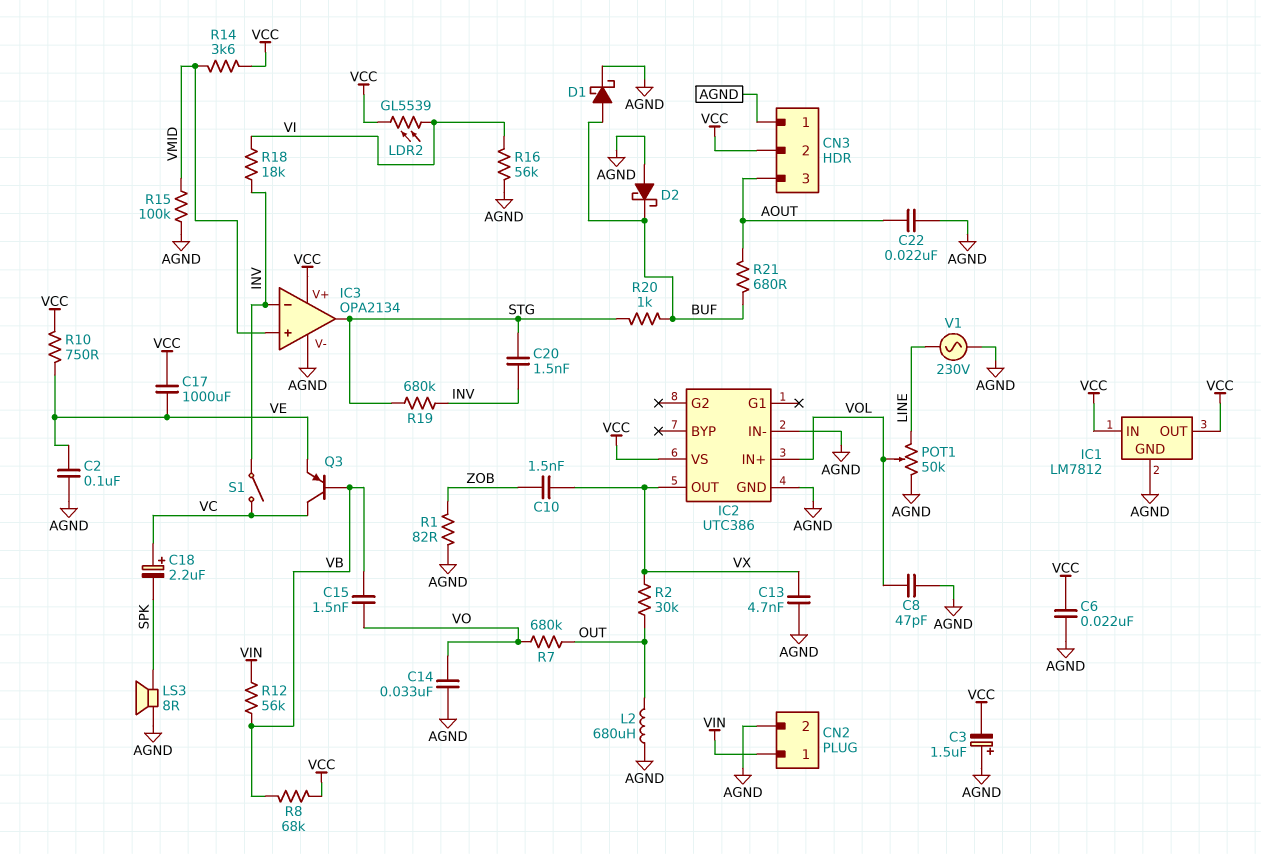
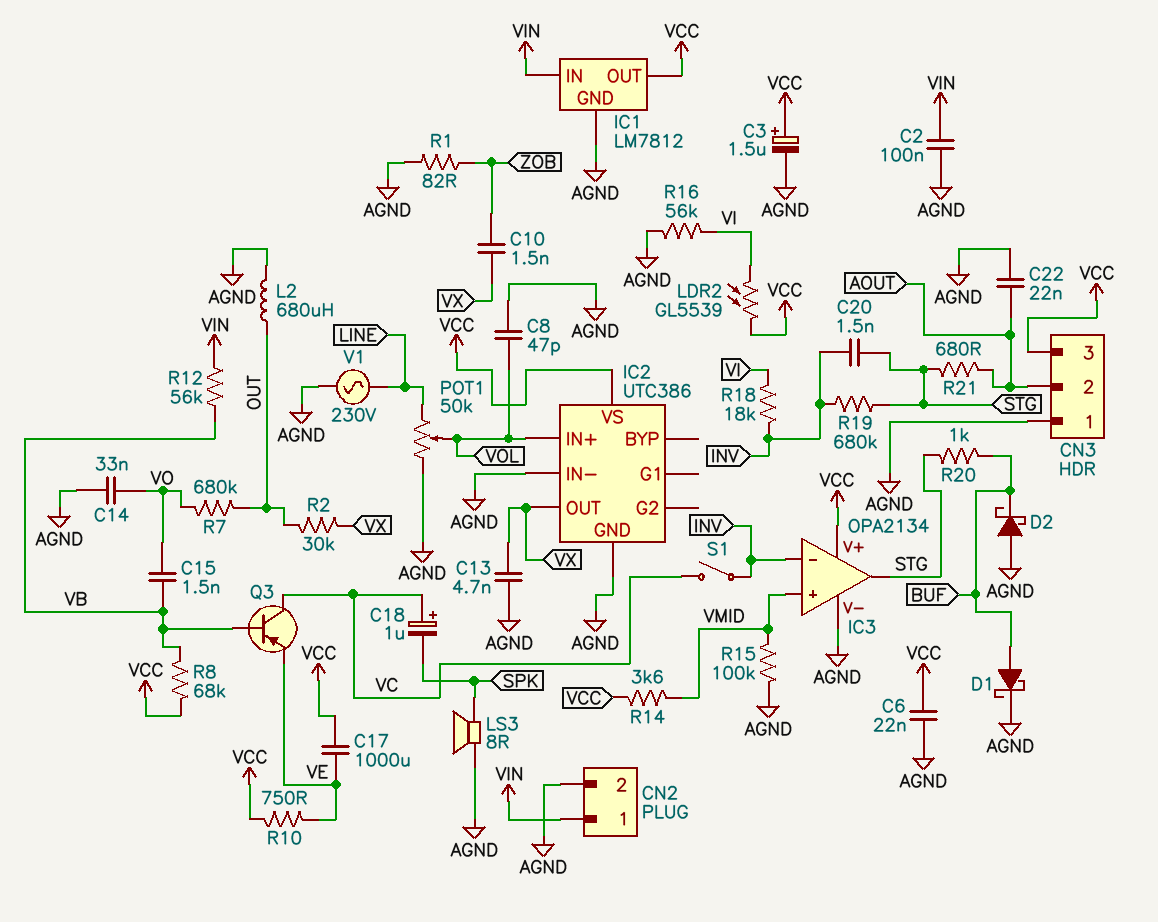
C2: 100nF (AGND, VE) -> 100nF (AGND, VIN)
C3: 1.5uF (plus AGND, minus VCC) -> 1.5uF (plus VCC, minus AGND)
C18: 2.2uF (plus VC, minus SPK) -> 1uF (plus VC, minus SPK)
CN3 pin 2: VCC -> AOUT
CN3 pin 3: AOUT -> VCC
IC1 pin IN: VCC -> VIN
R21: 680 (AOUT, BUF) -> 680 (AOUT, STG)

